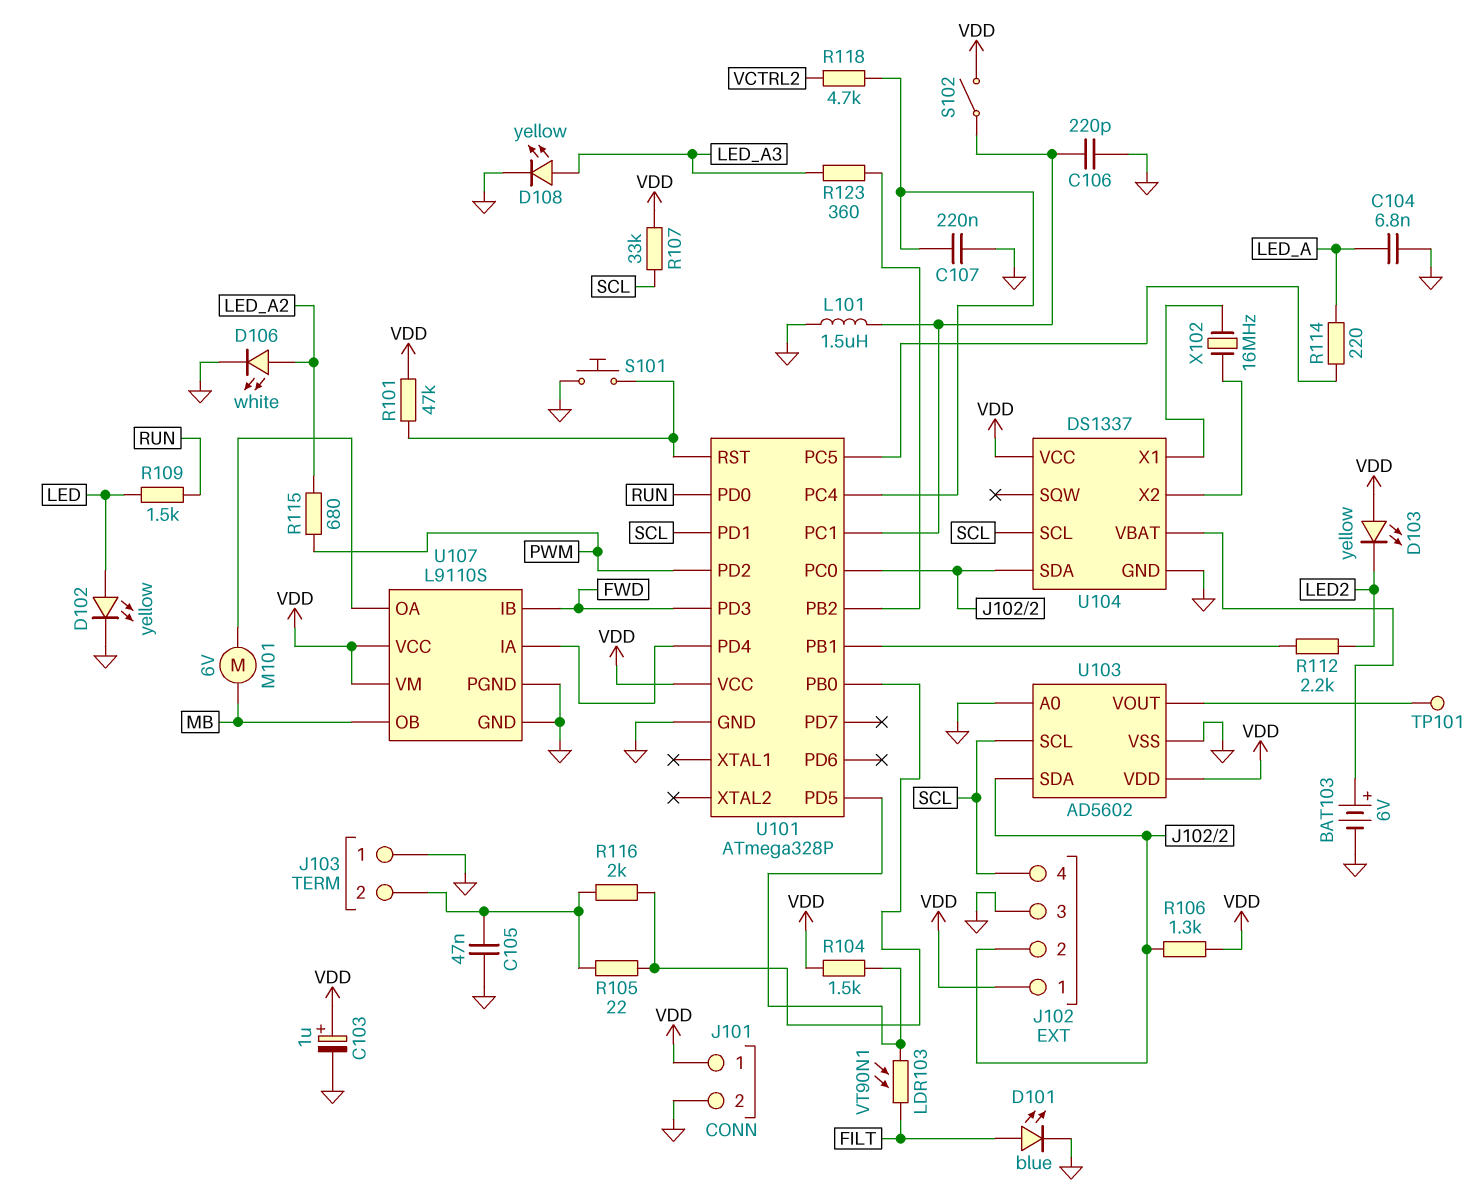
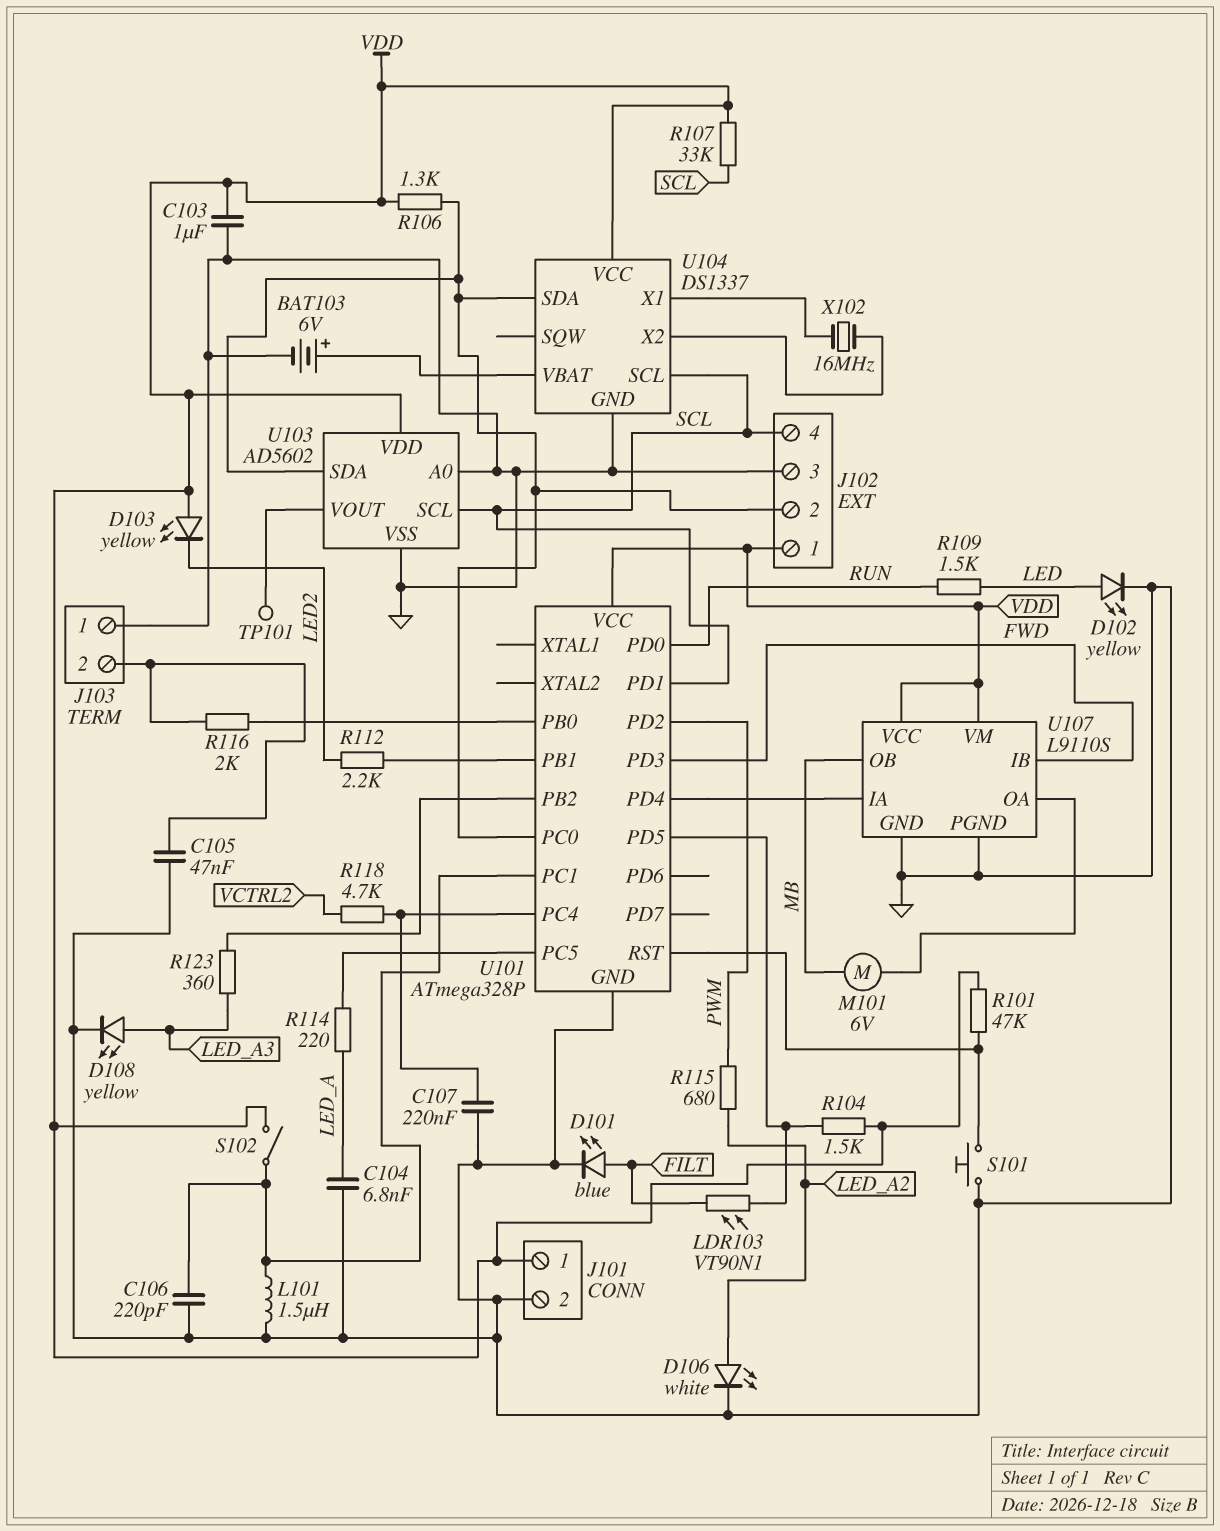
C103: 1uF (plus VDD, minus GND) -> 1uF (GND, VDD)
R105: 22 (J103/2, U101/PB0) -> none

